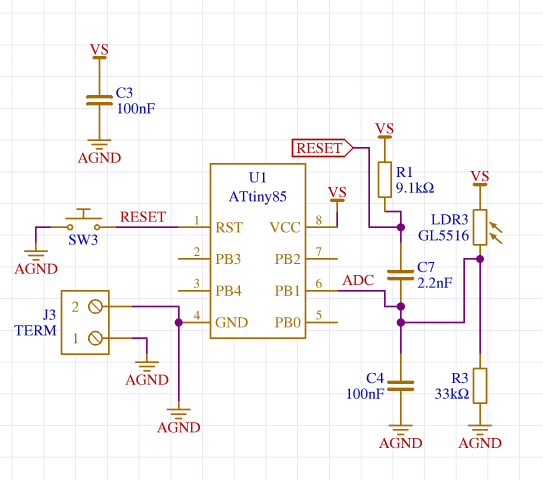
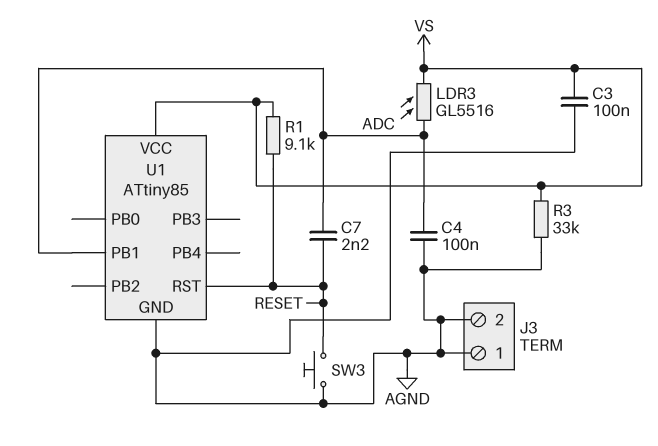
R3: 33k (ADC, AGND) -> 33k (AGND, VS)

